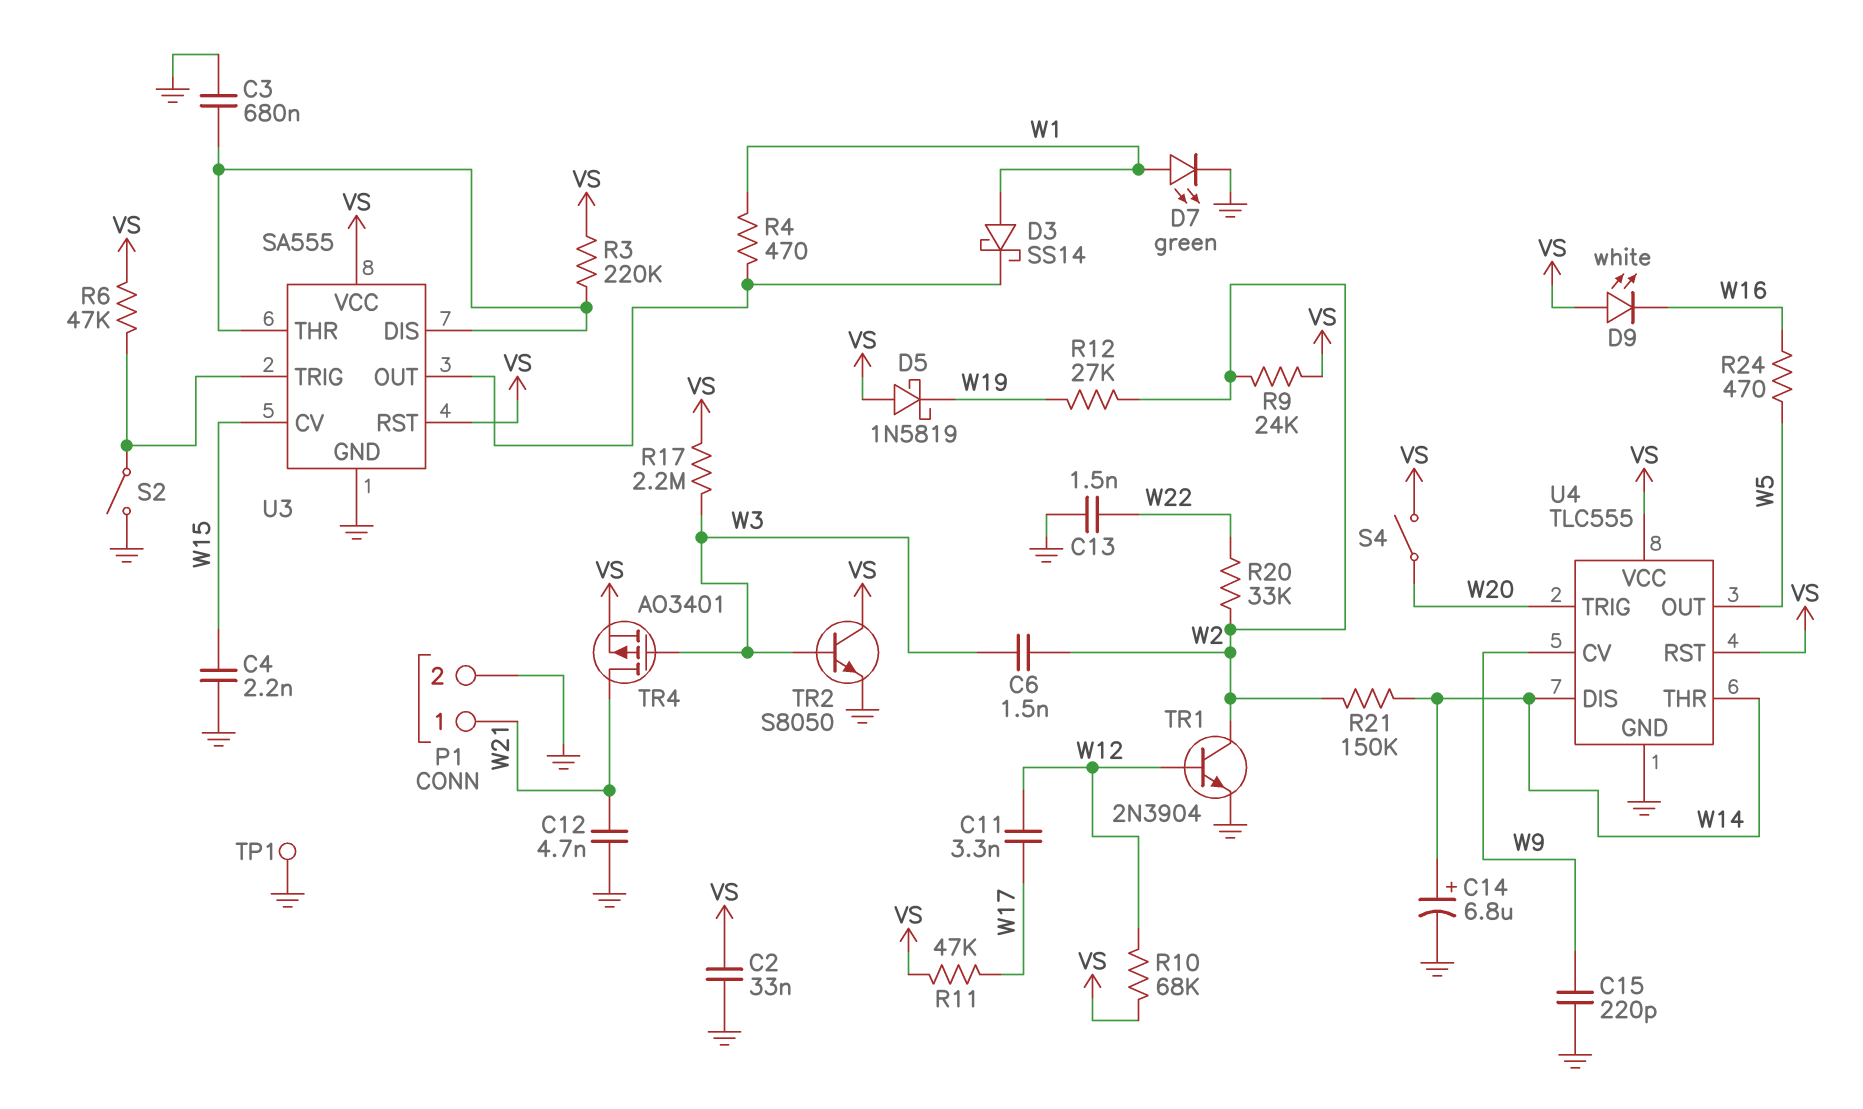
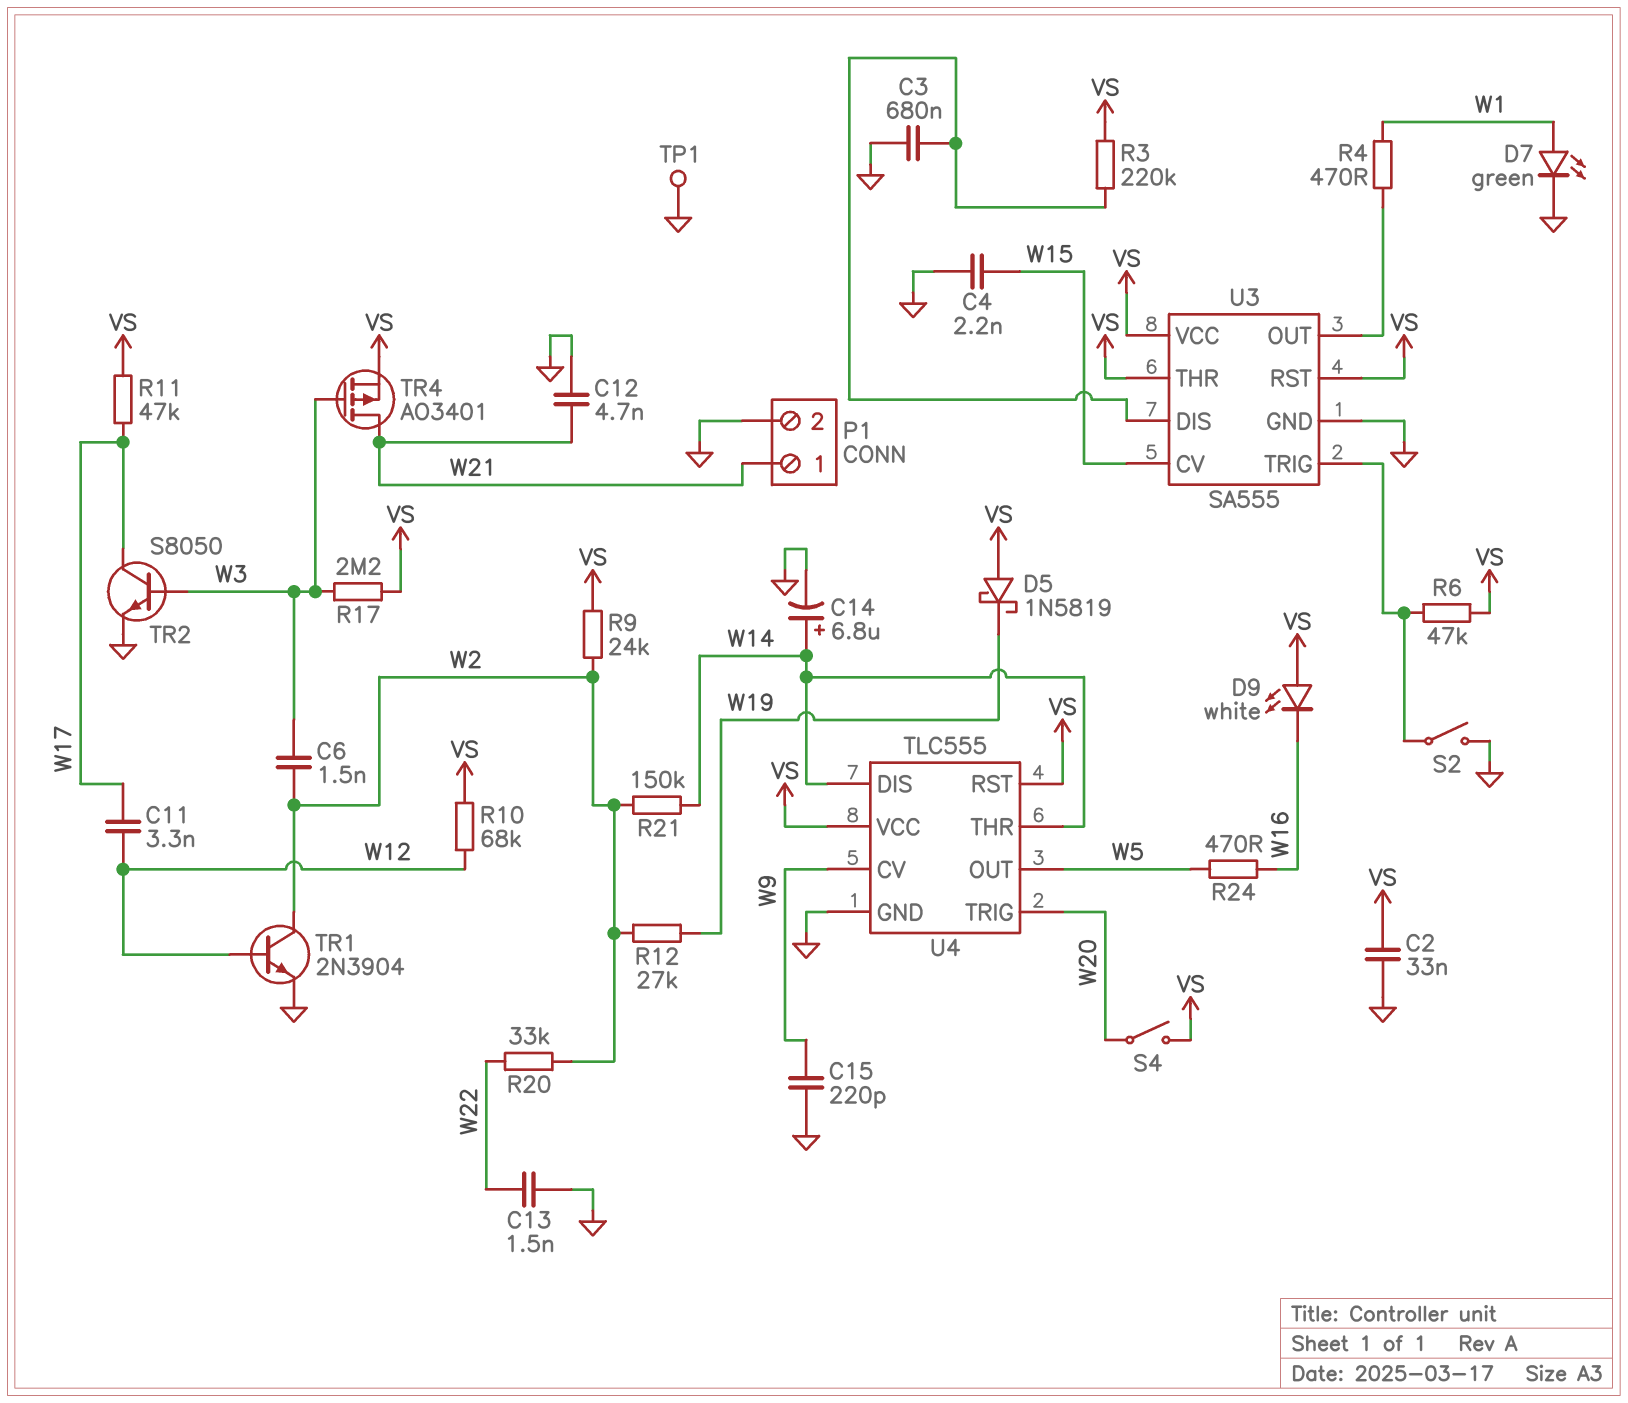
D3: schottky SS14 (A W1, K U3/OUT) -> none
TR2: NPN S8050 (B W3, C VS, E GND) -> NPN S8050 (B W3, C W17, E GND)
U3 pin THR: U3/DIS -> VS

